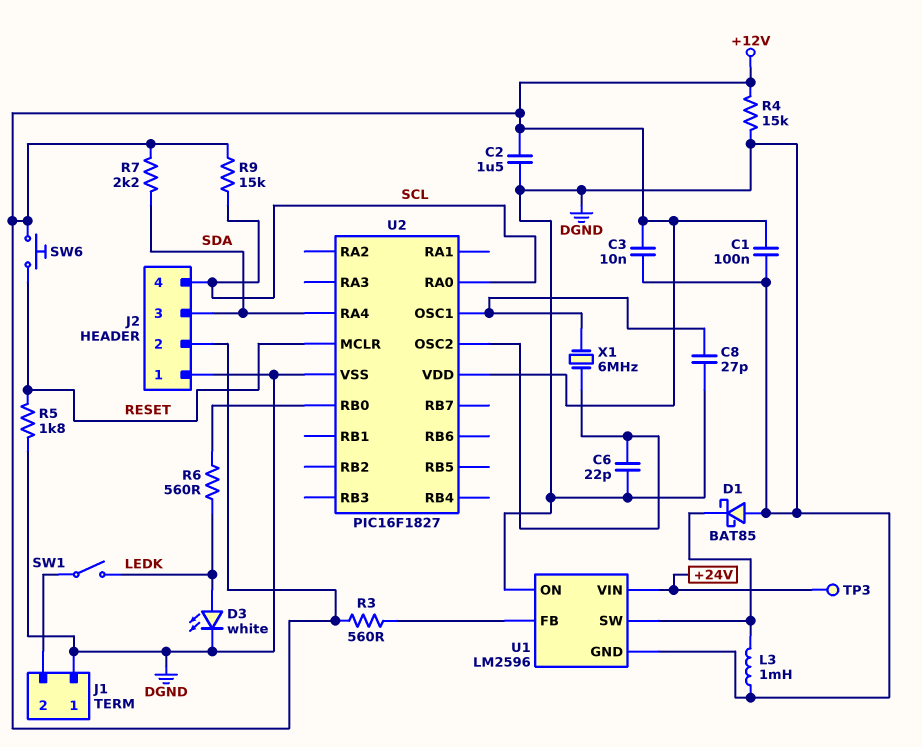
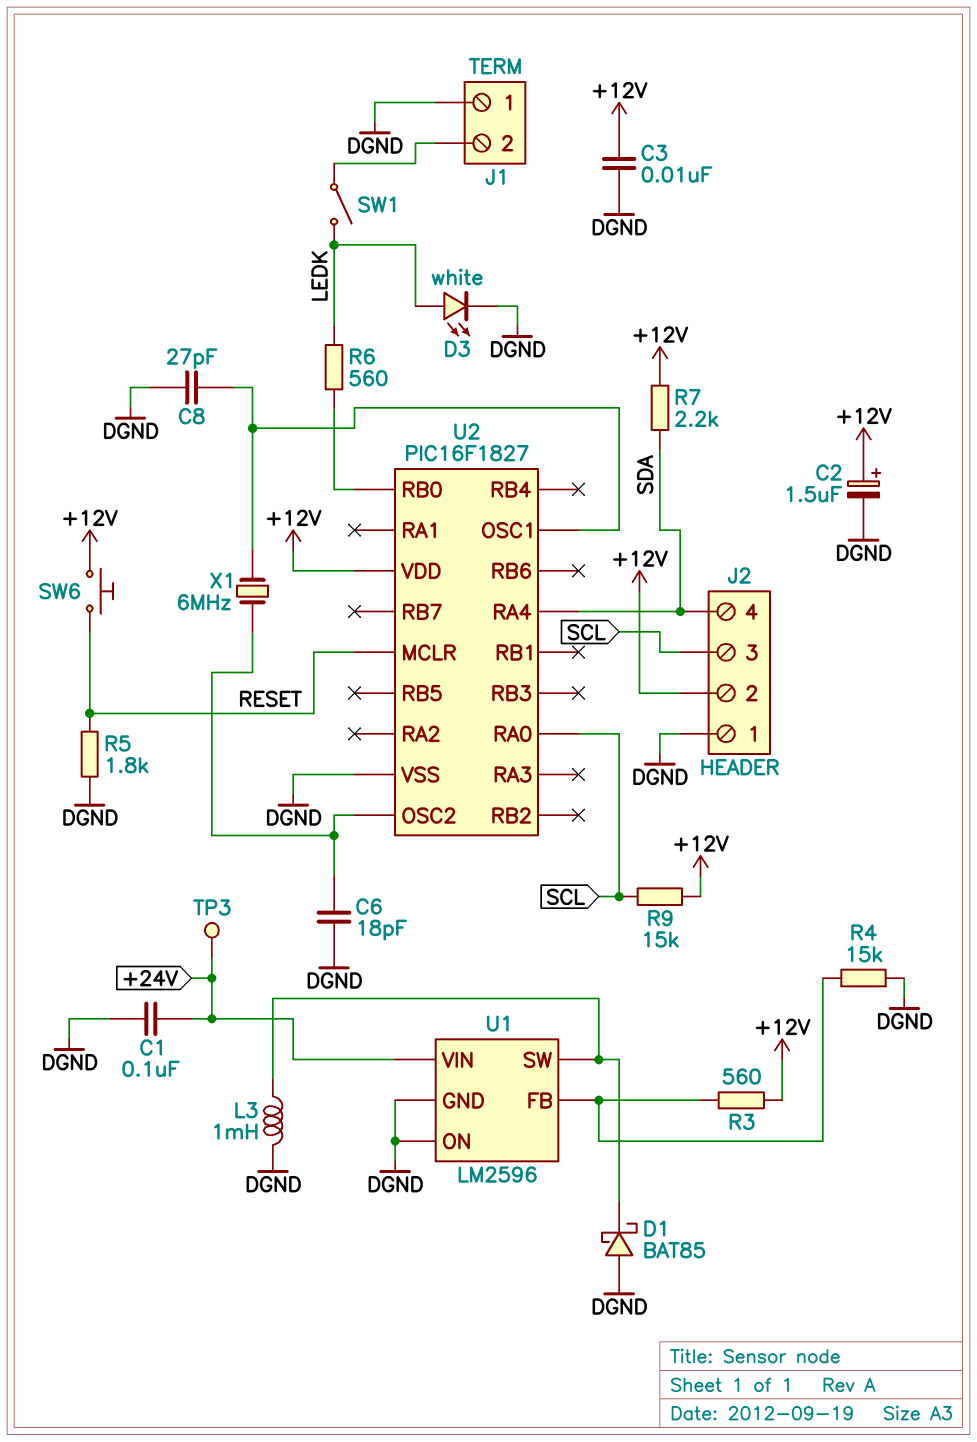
C1: 100nF (+12V, DGND) -> 100nF (+24V, DGND)
C2: 1.5uF (+12V, DGND) -> 1.5uF (plus +12V, minus DGND)
C6: 22pF (DGND, U2/OSC2) -> 18pF (DGND, U2/OSC2)
J2 pin 3: SDA -> SCL
J2 pin 4: SCL -> SDA
R4: 15k (+12V, DGND) -> 15k (DGND, U1/FB)

